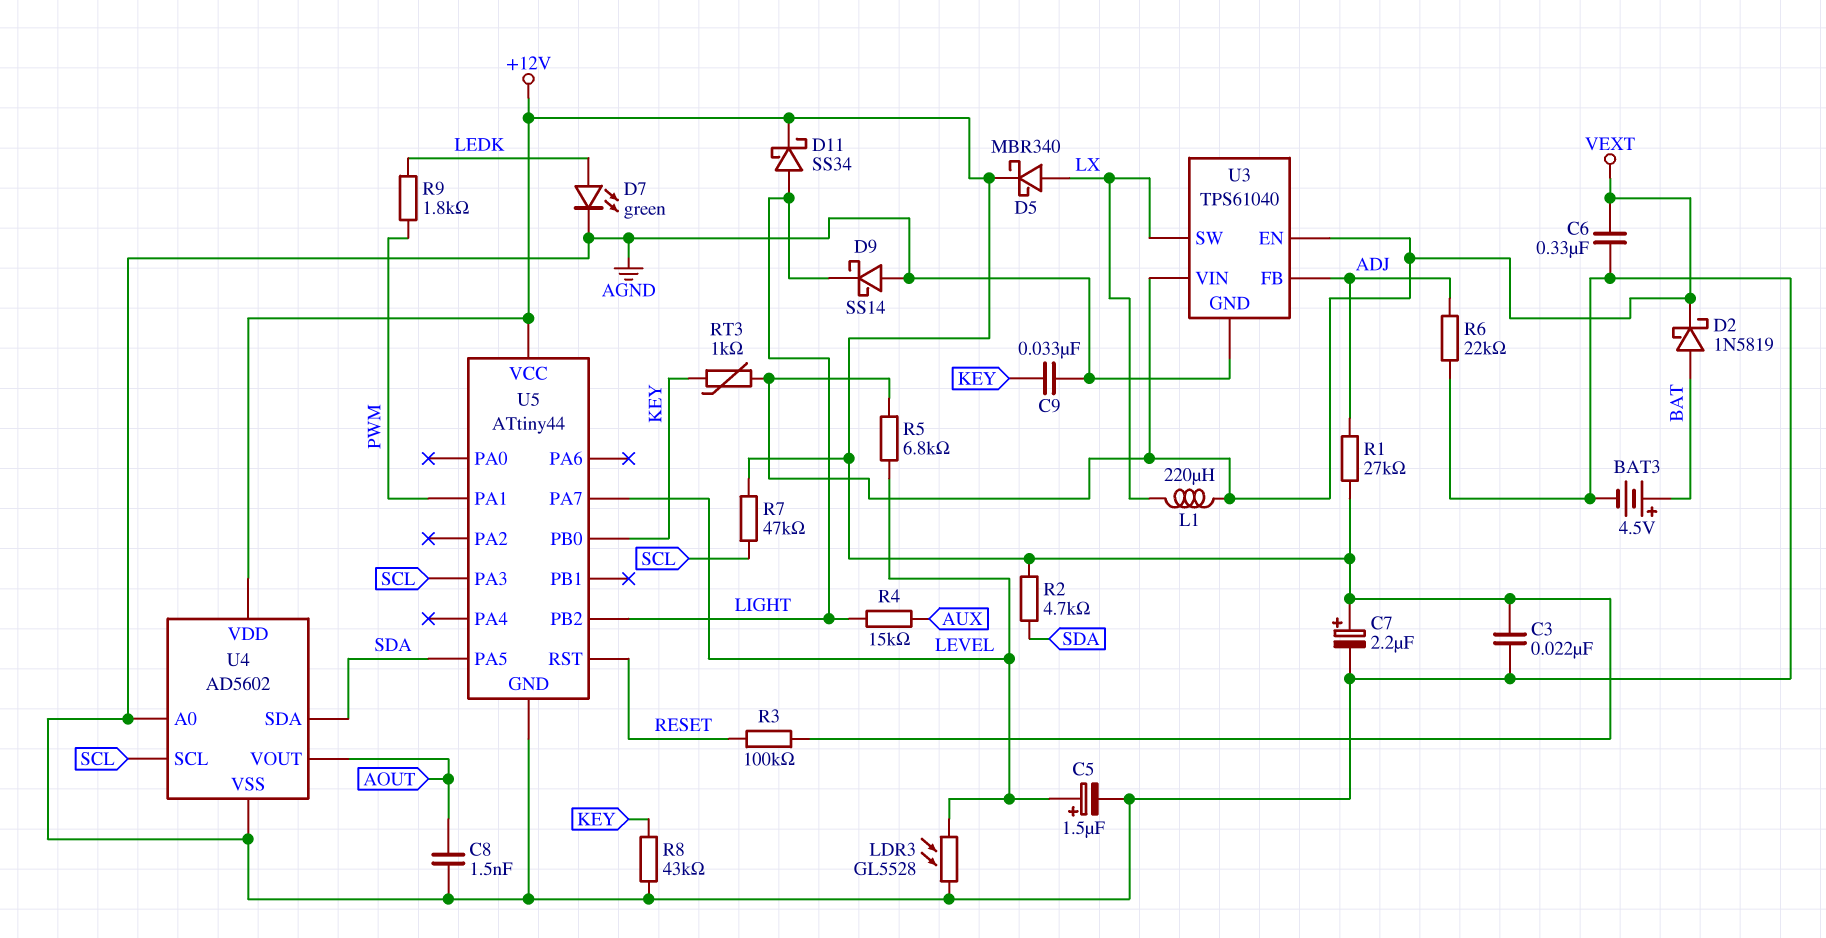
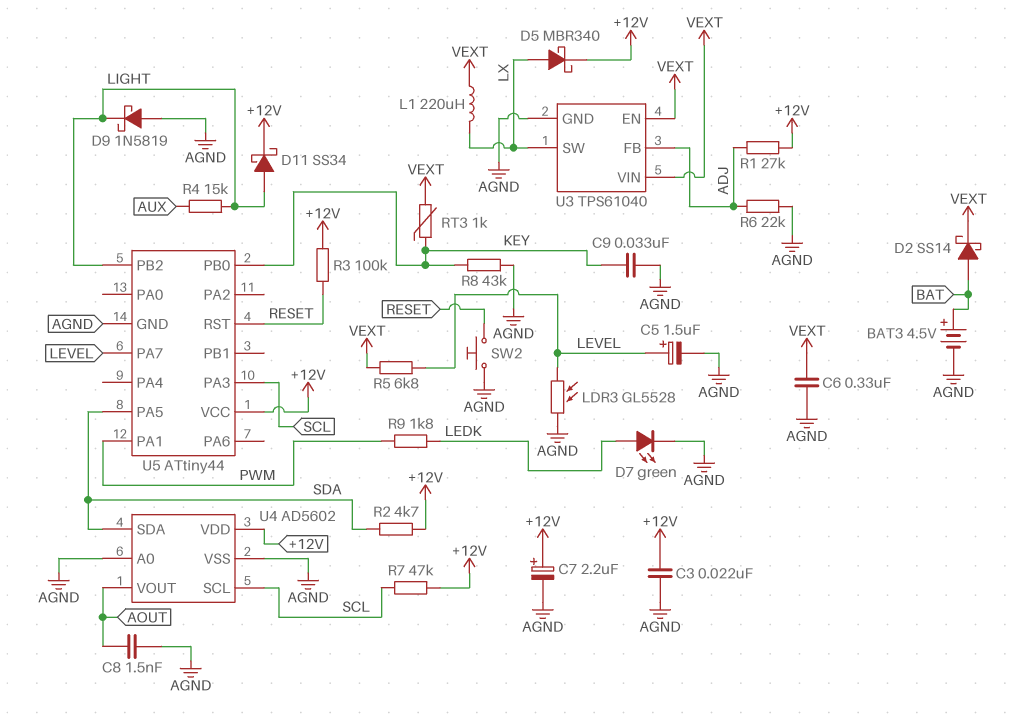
D2: schottky 1N5819 (A BAT, K VEXT) -> schottky SS14 (A BAT, K VEXT)
D9: schottky SS14 (A AGND, K LIGHT) -> schottky 1N5819 (A AGND, K LIGHT)
SW2: none -> button (AGND, RESET)

